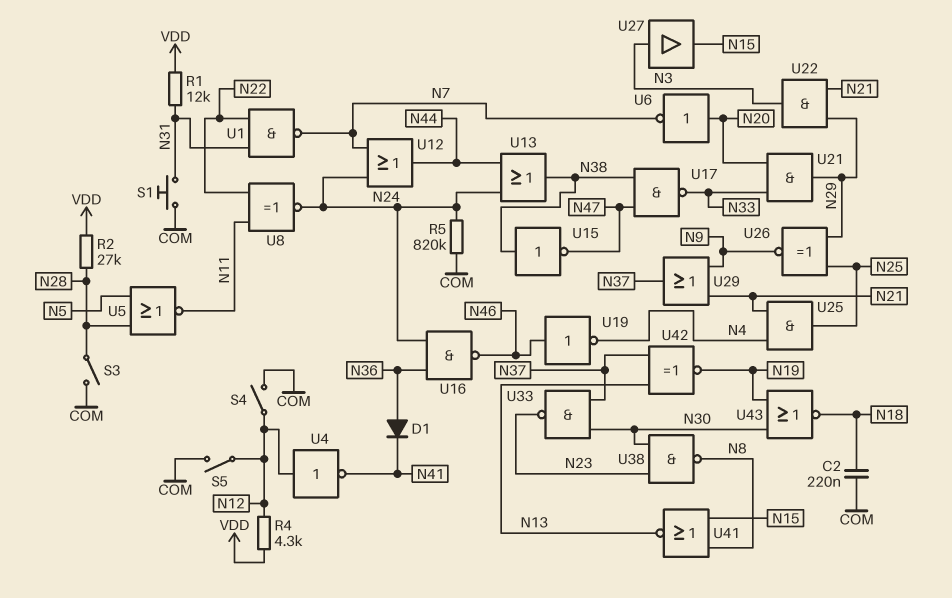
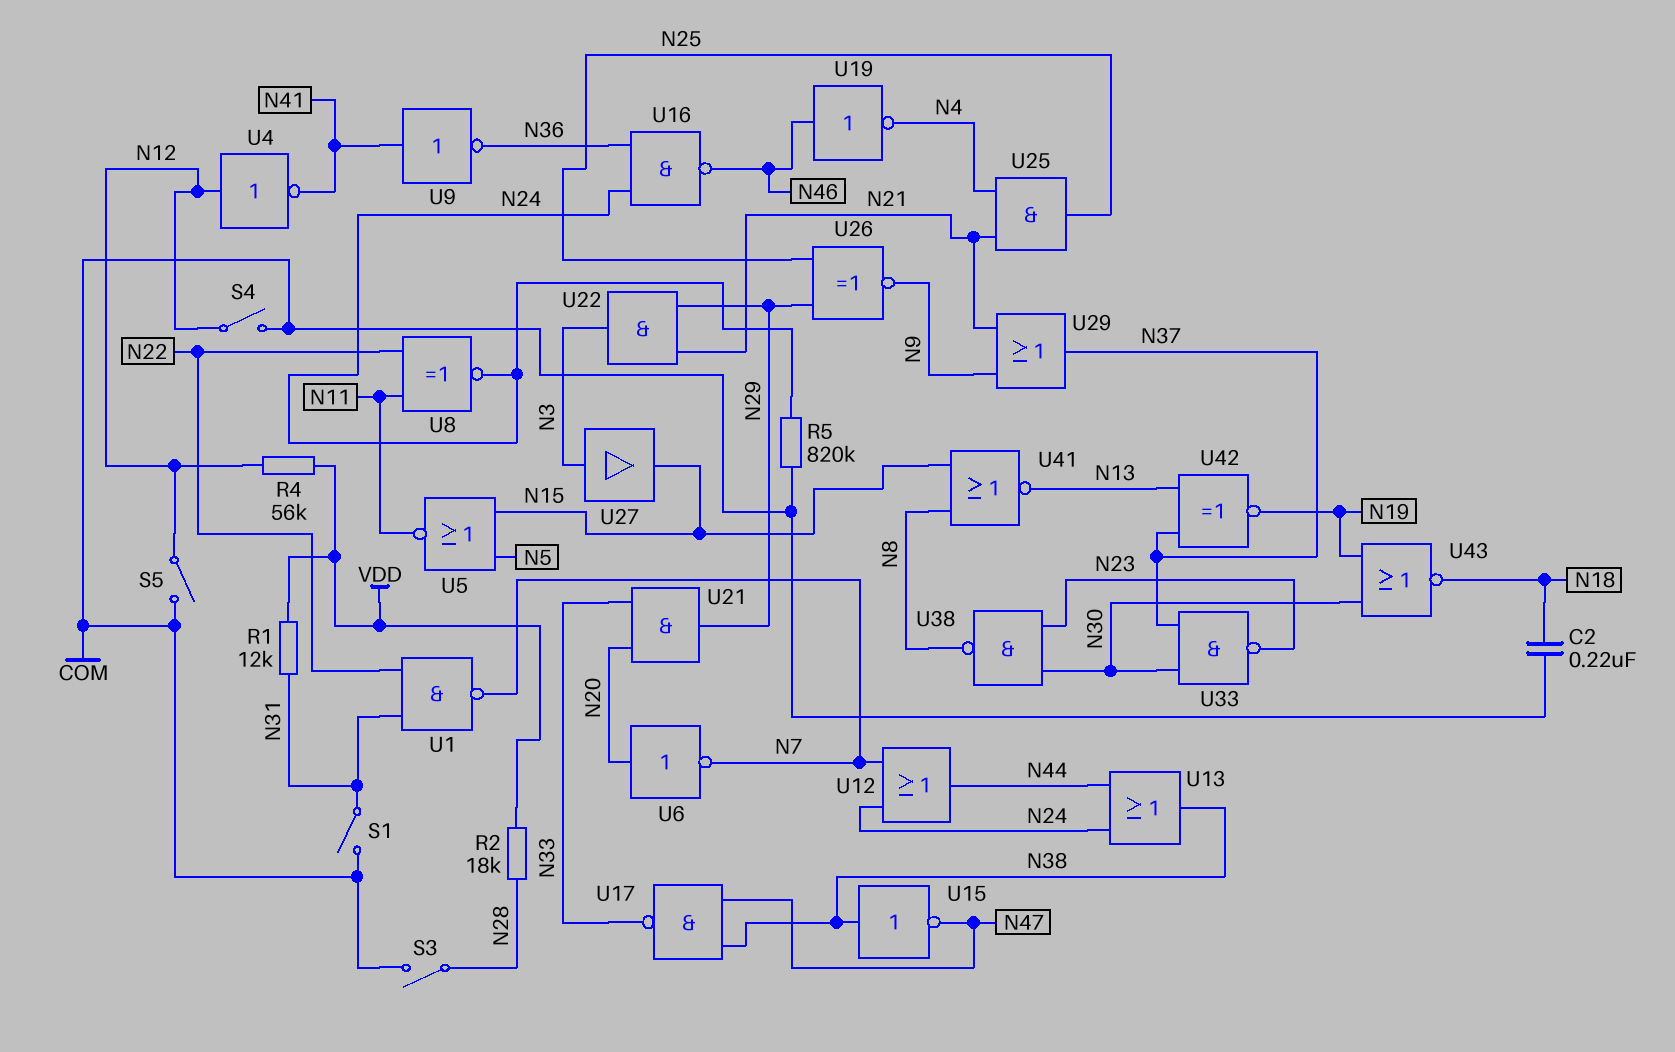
D1: diode (A N36, K N41) -> none
R2: 27k (N28, VDD) -> 18k (N28, VDD)
R4: 4.3k (N12, VDD) -> 56k (N12, VDD)
S1: button (COM, N31) -> switch (COM, N31)
U5: NOR (in N5, in N28, out N11) -> NOR (in N5, in N15, out N11)
U9: none -> NOT (in N41, out N36)

